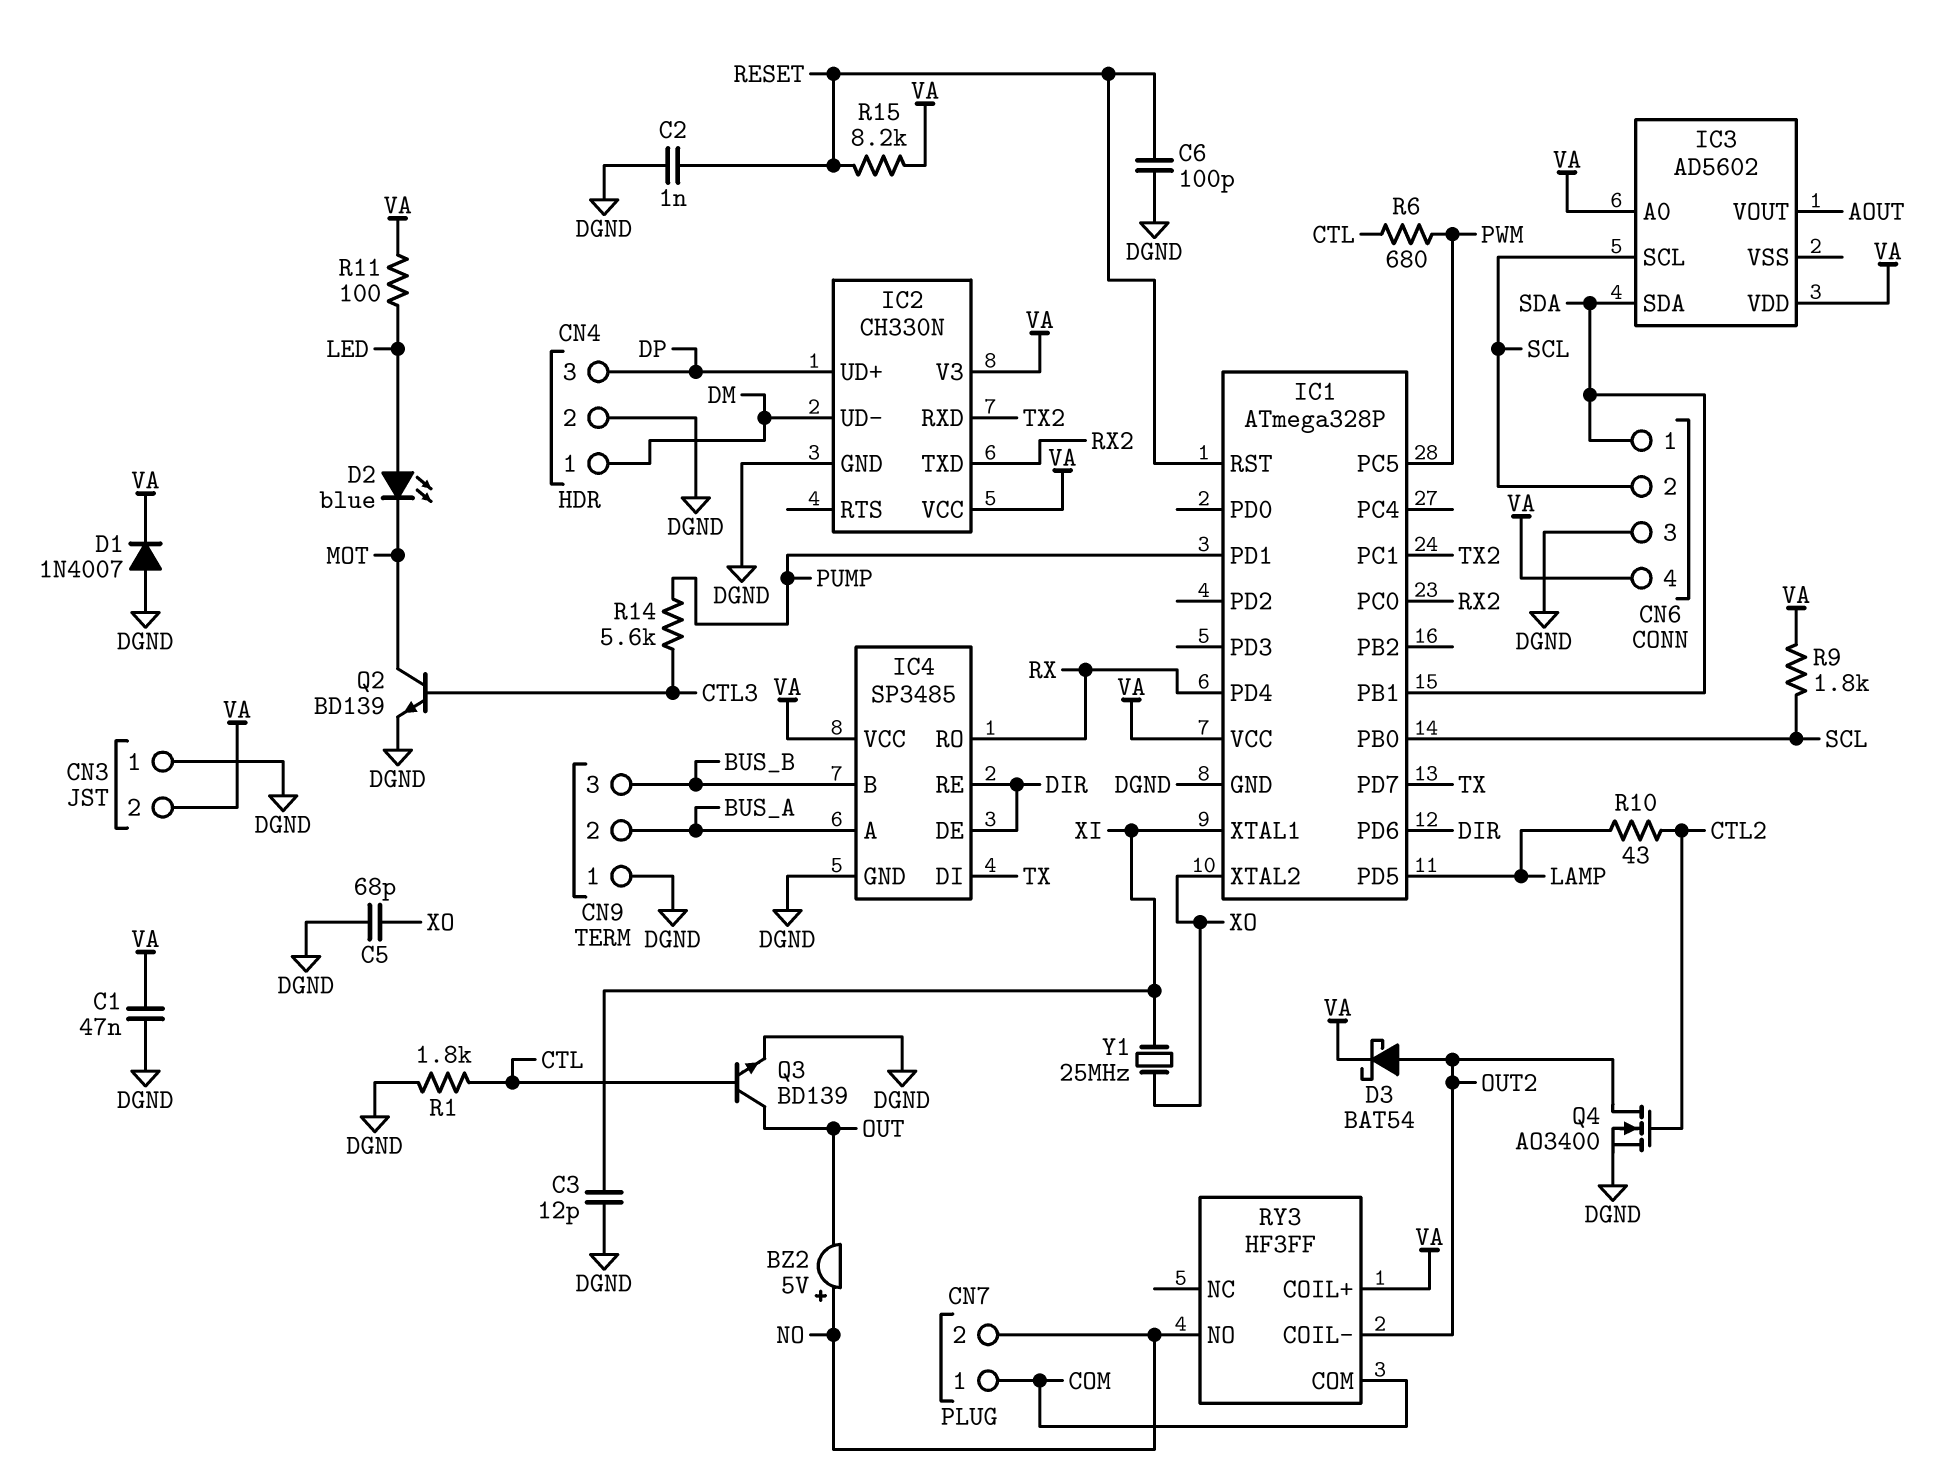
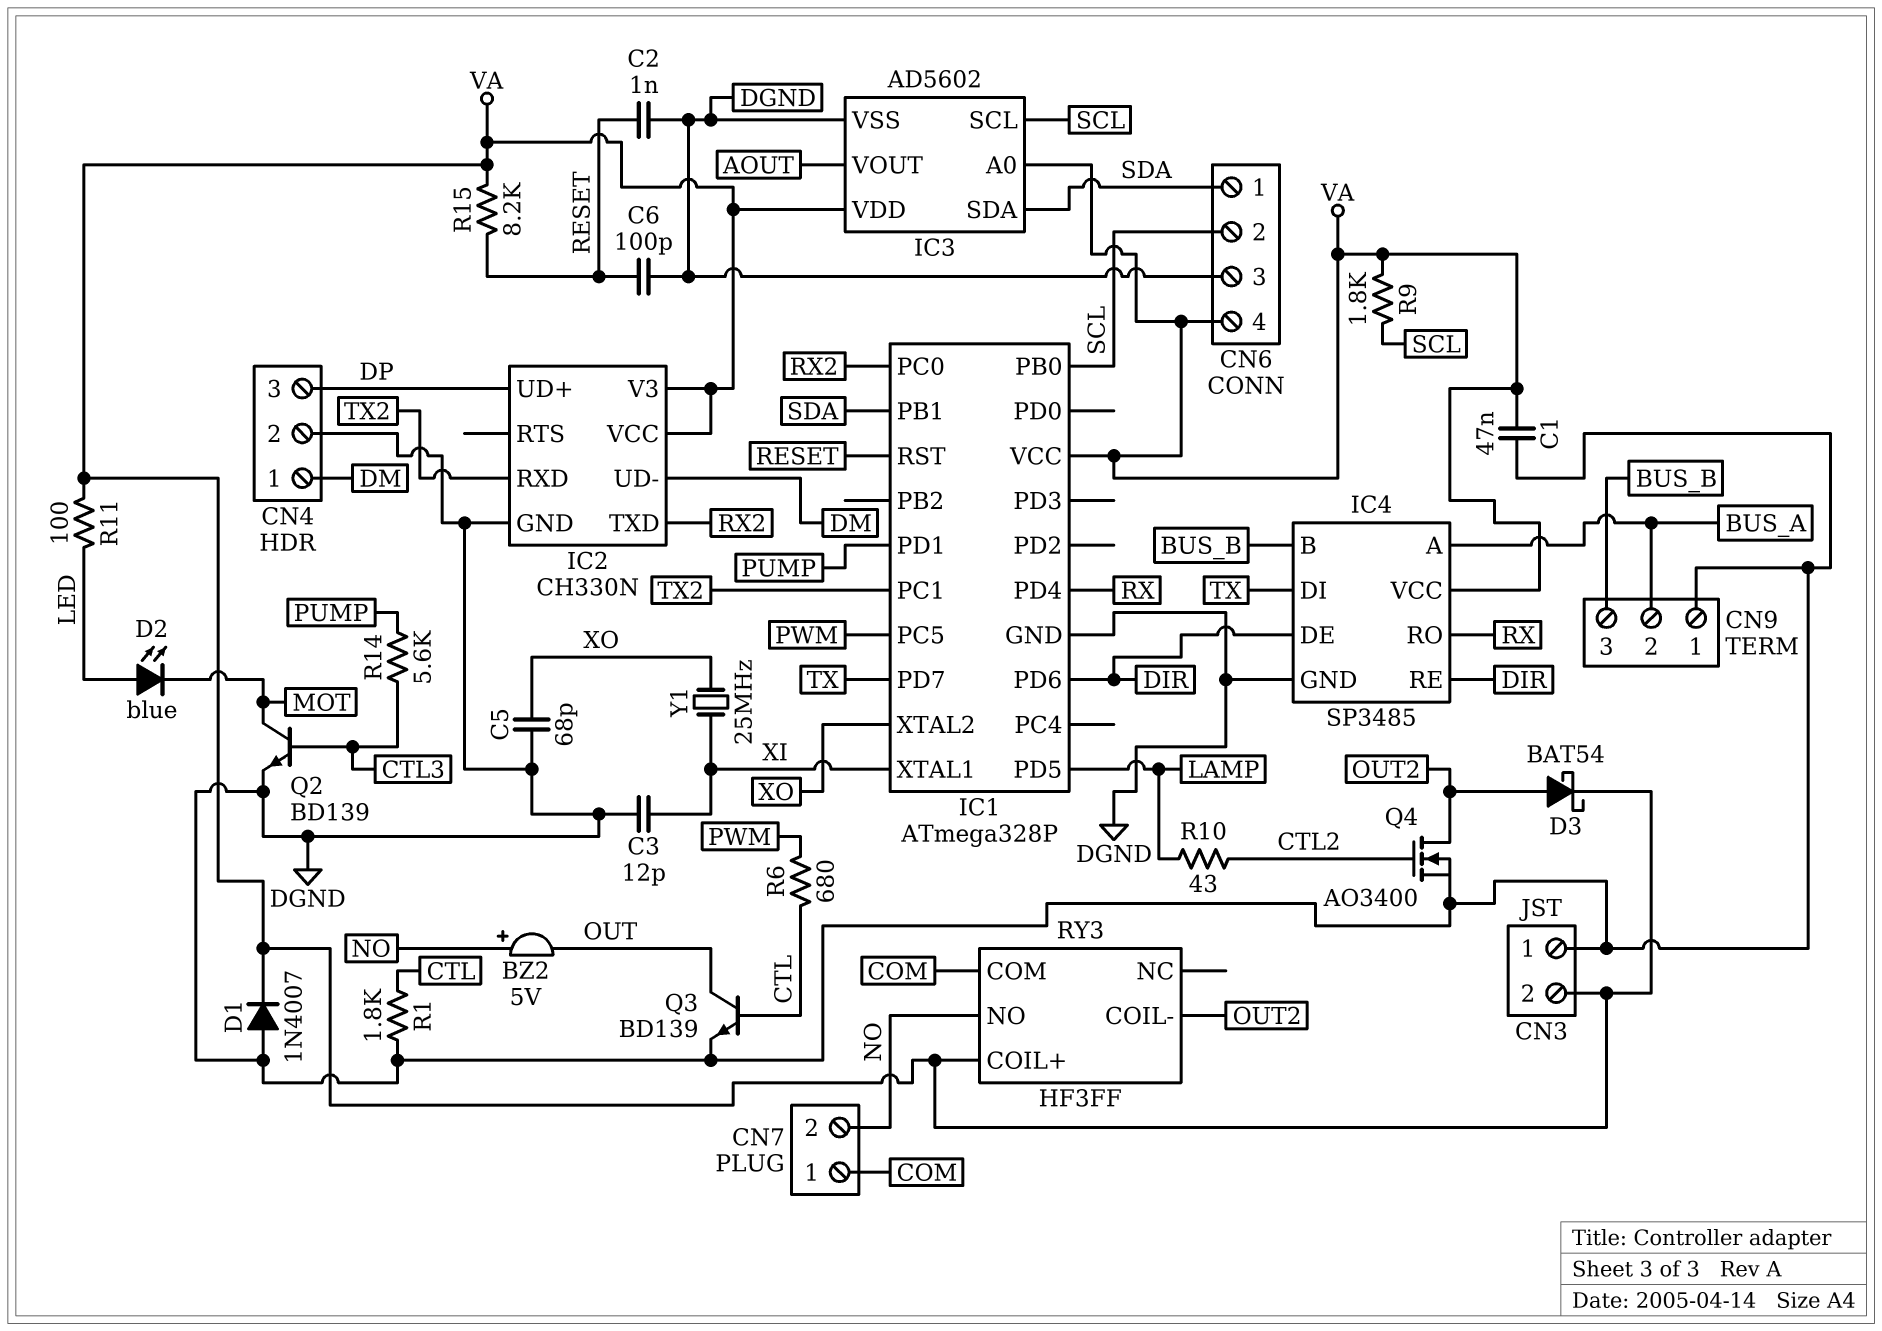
IC3 pin VSS: none -> DGND

